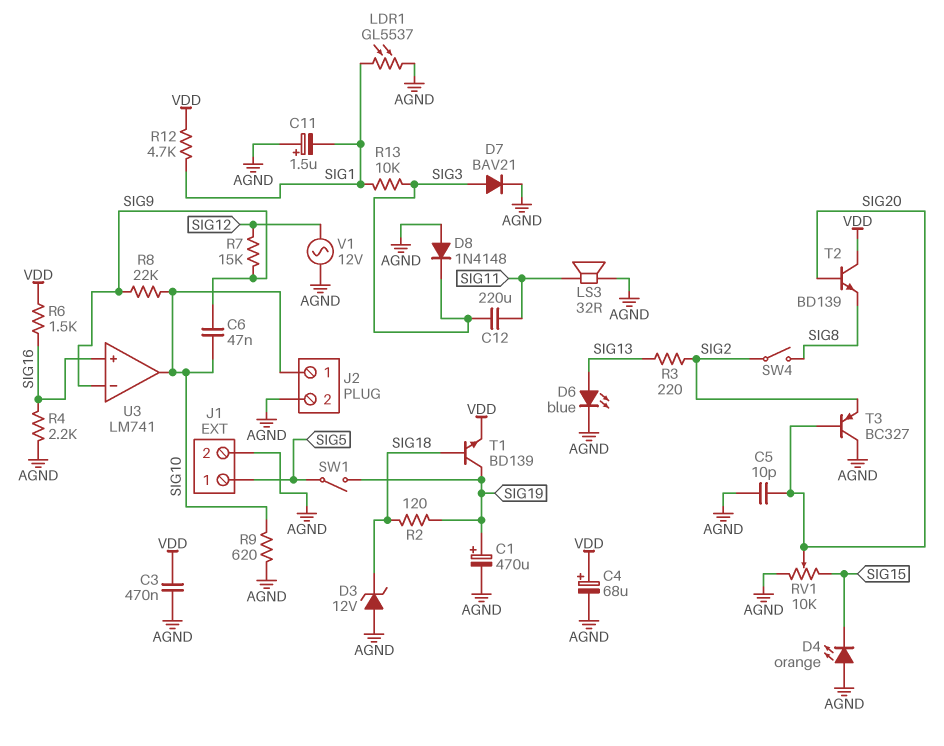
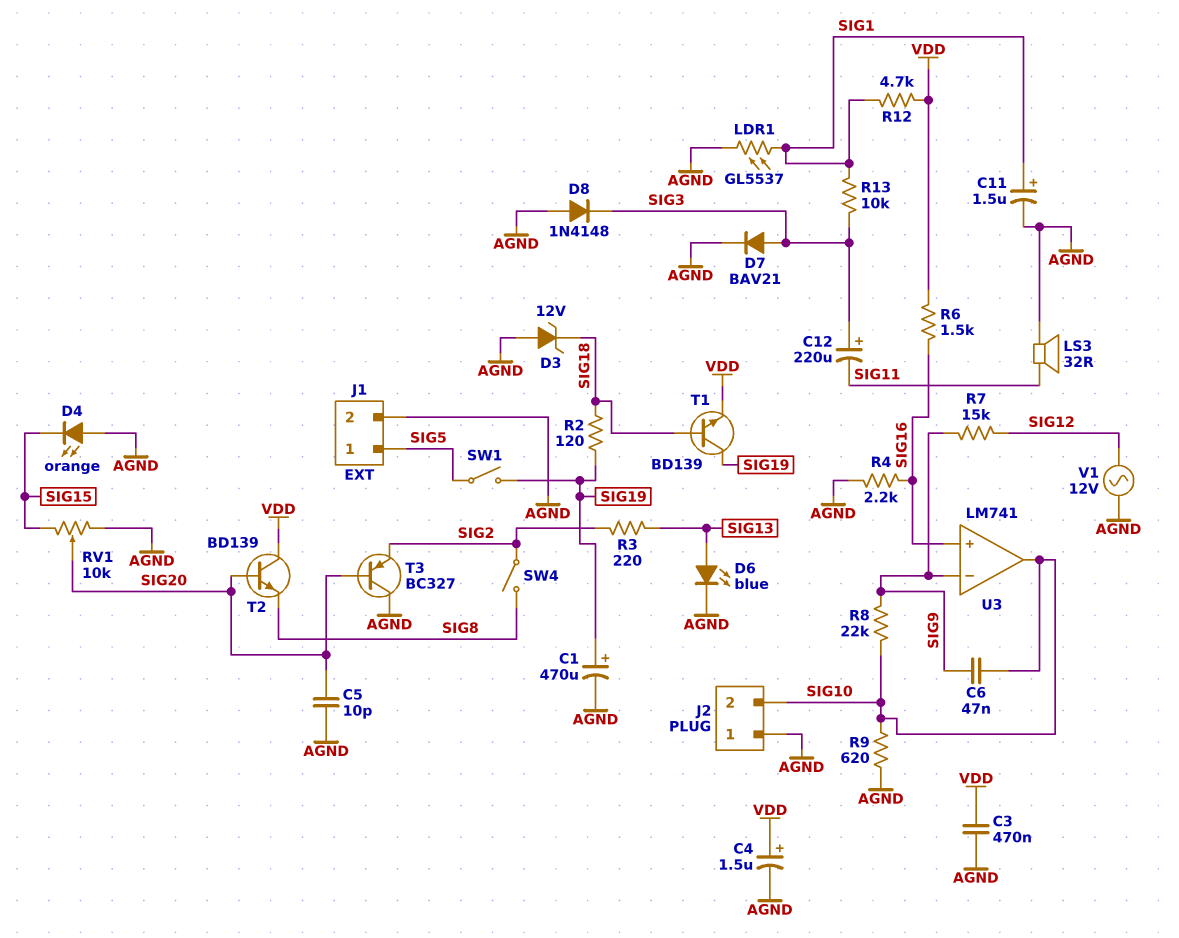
C4: 68uF (plus VDD, minus AGND) -> 1.5uF (plus VDD, minus AGND)
C11: 1.5uF (plus AGND, minus SIG1) -> 1.5uF (plus SIG1, minus AGND)
C12: 220uF (SIG3, SIG11) -> 220uF (plus SIG3, minus SIG11)
J2 pin 1: SIG10 -> AGND
J2 pin 2: AGND -> SIG10

